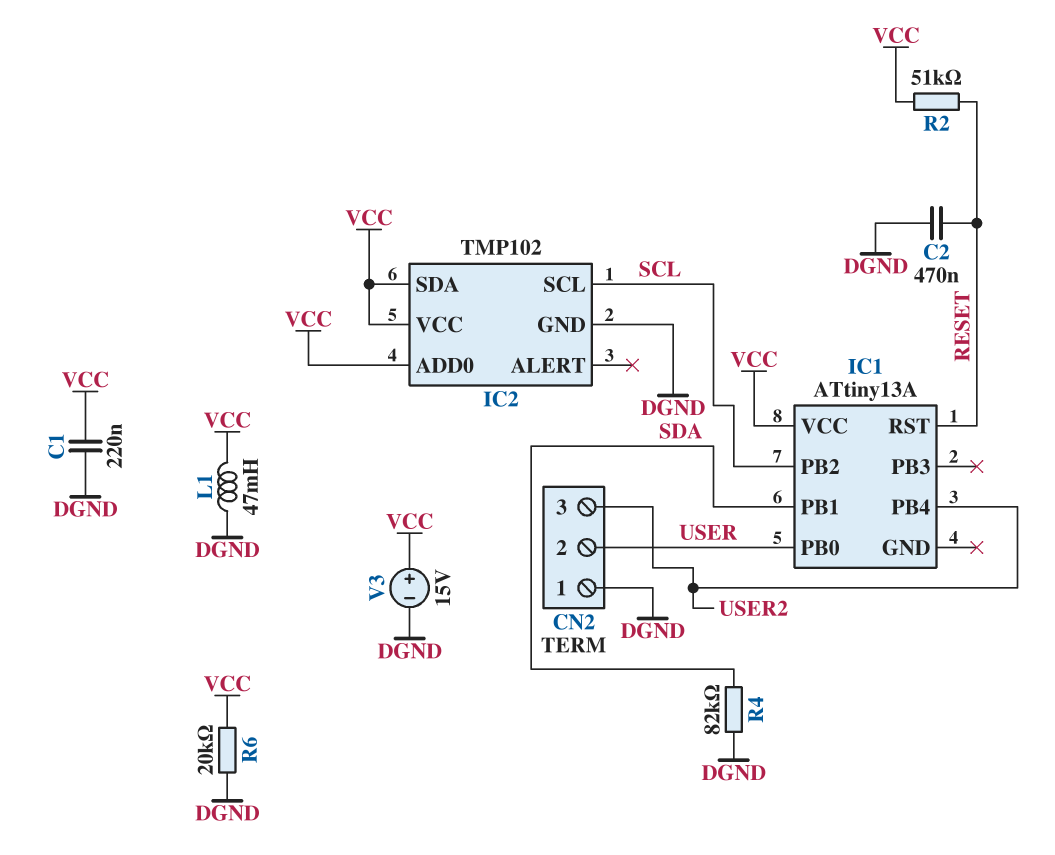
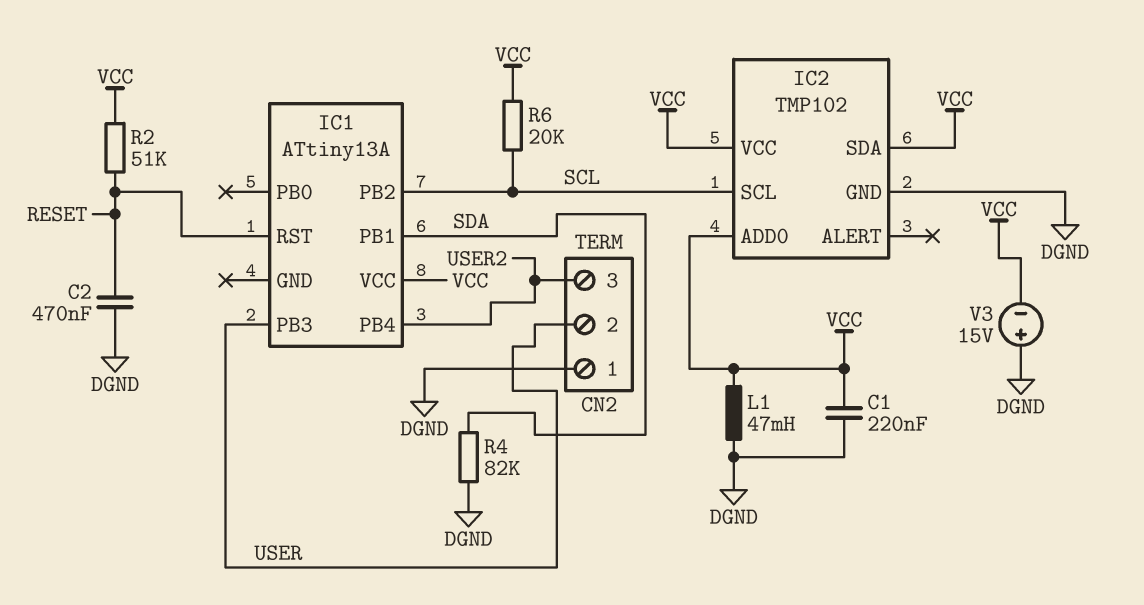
IC1 pin PB0: USER -> none
IC1 pin PB3: none -> USER
R6: 20k (DGND, VCC) -> 20k (SCL, VCC)
V3: 15V (plus VCC, minus DGND) -> 15V (plus DGND, minus VCC)

